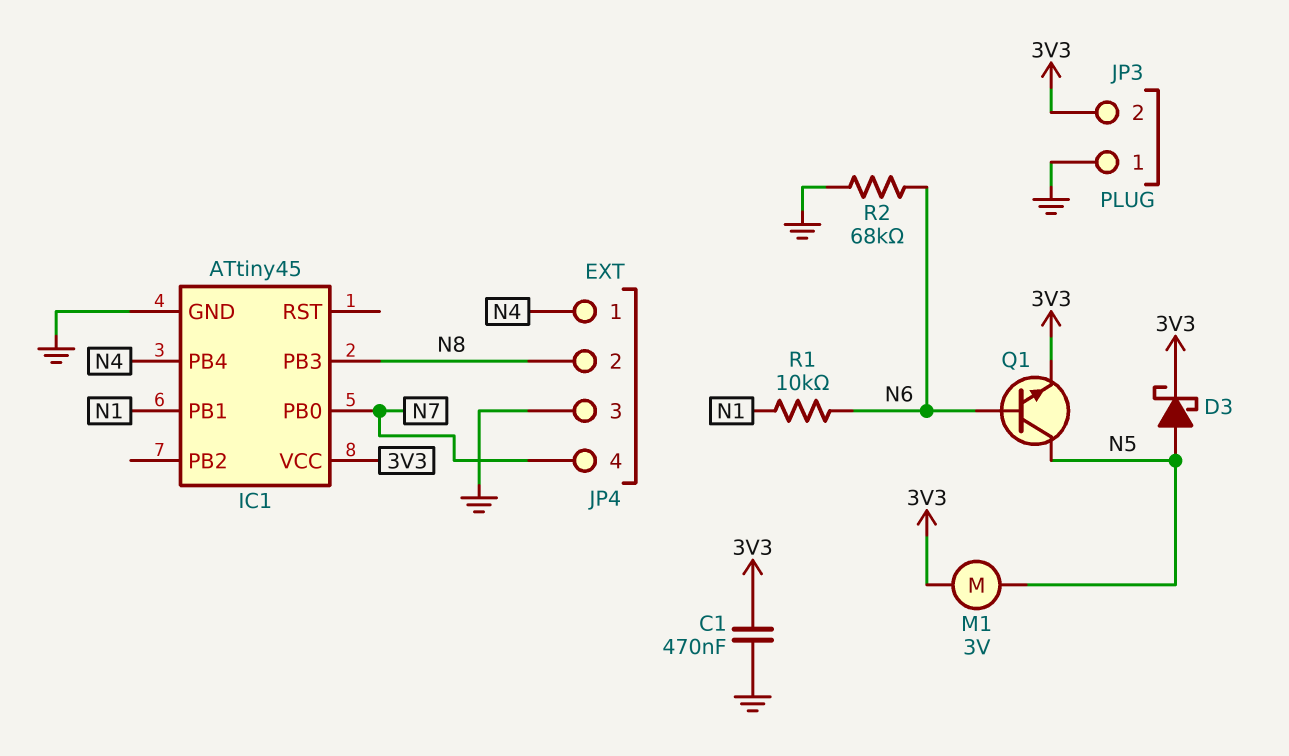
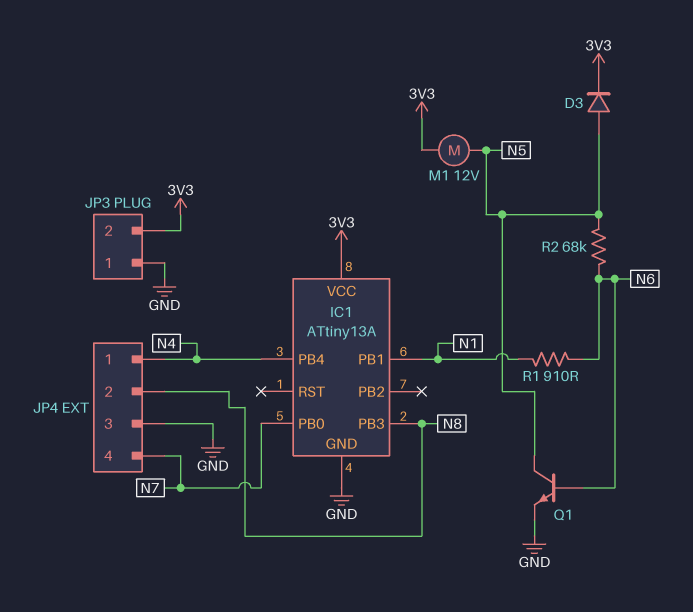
C1: 470nF (3V3, GND) -> none
D3: schottky (A N5, K 3V3) -> diode (A N5, K 3V3)
IC1: ATtiny45 -> ATtiny13A
M1: motor 3V (3V3, N5) -> motor 12V (3V3, N5)
Q1: NPN (B N6, C N5, E 3V3) -> NPN (B N6, C N5, E GND)
R1: 10k (N1, N6) -> 910 (N1, N6)
R2: 68k (GND, N6) -> 68k (N5, N6)

